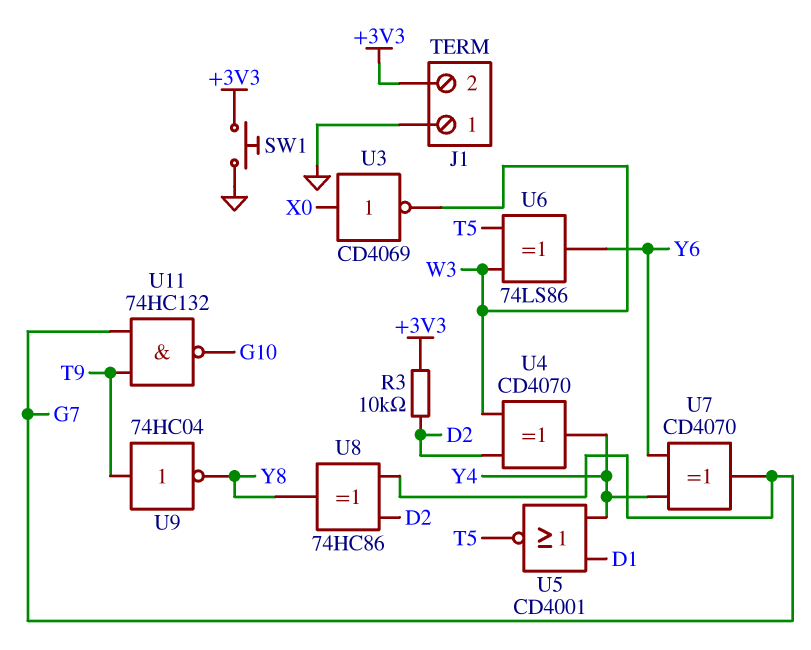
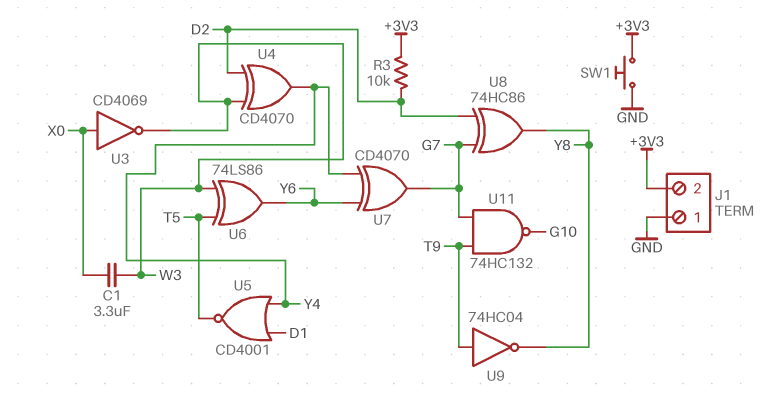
C1: none -> 3.3uF (W3, X0)

